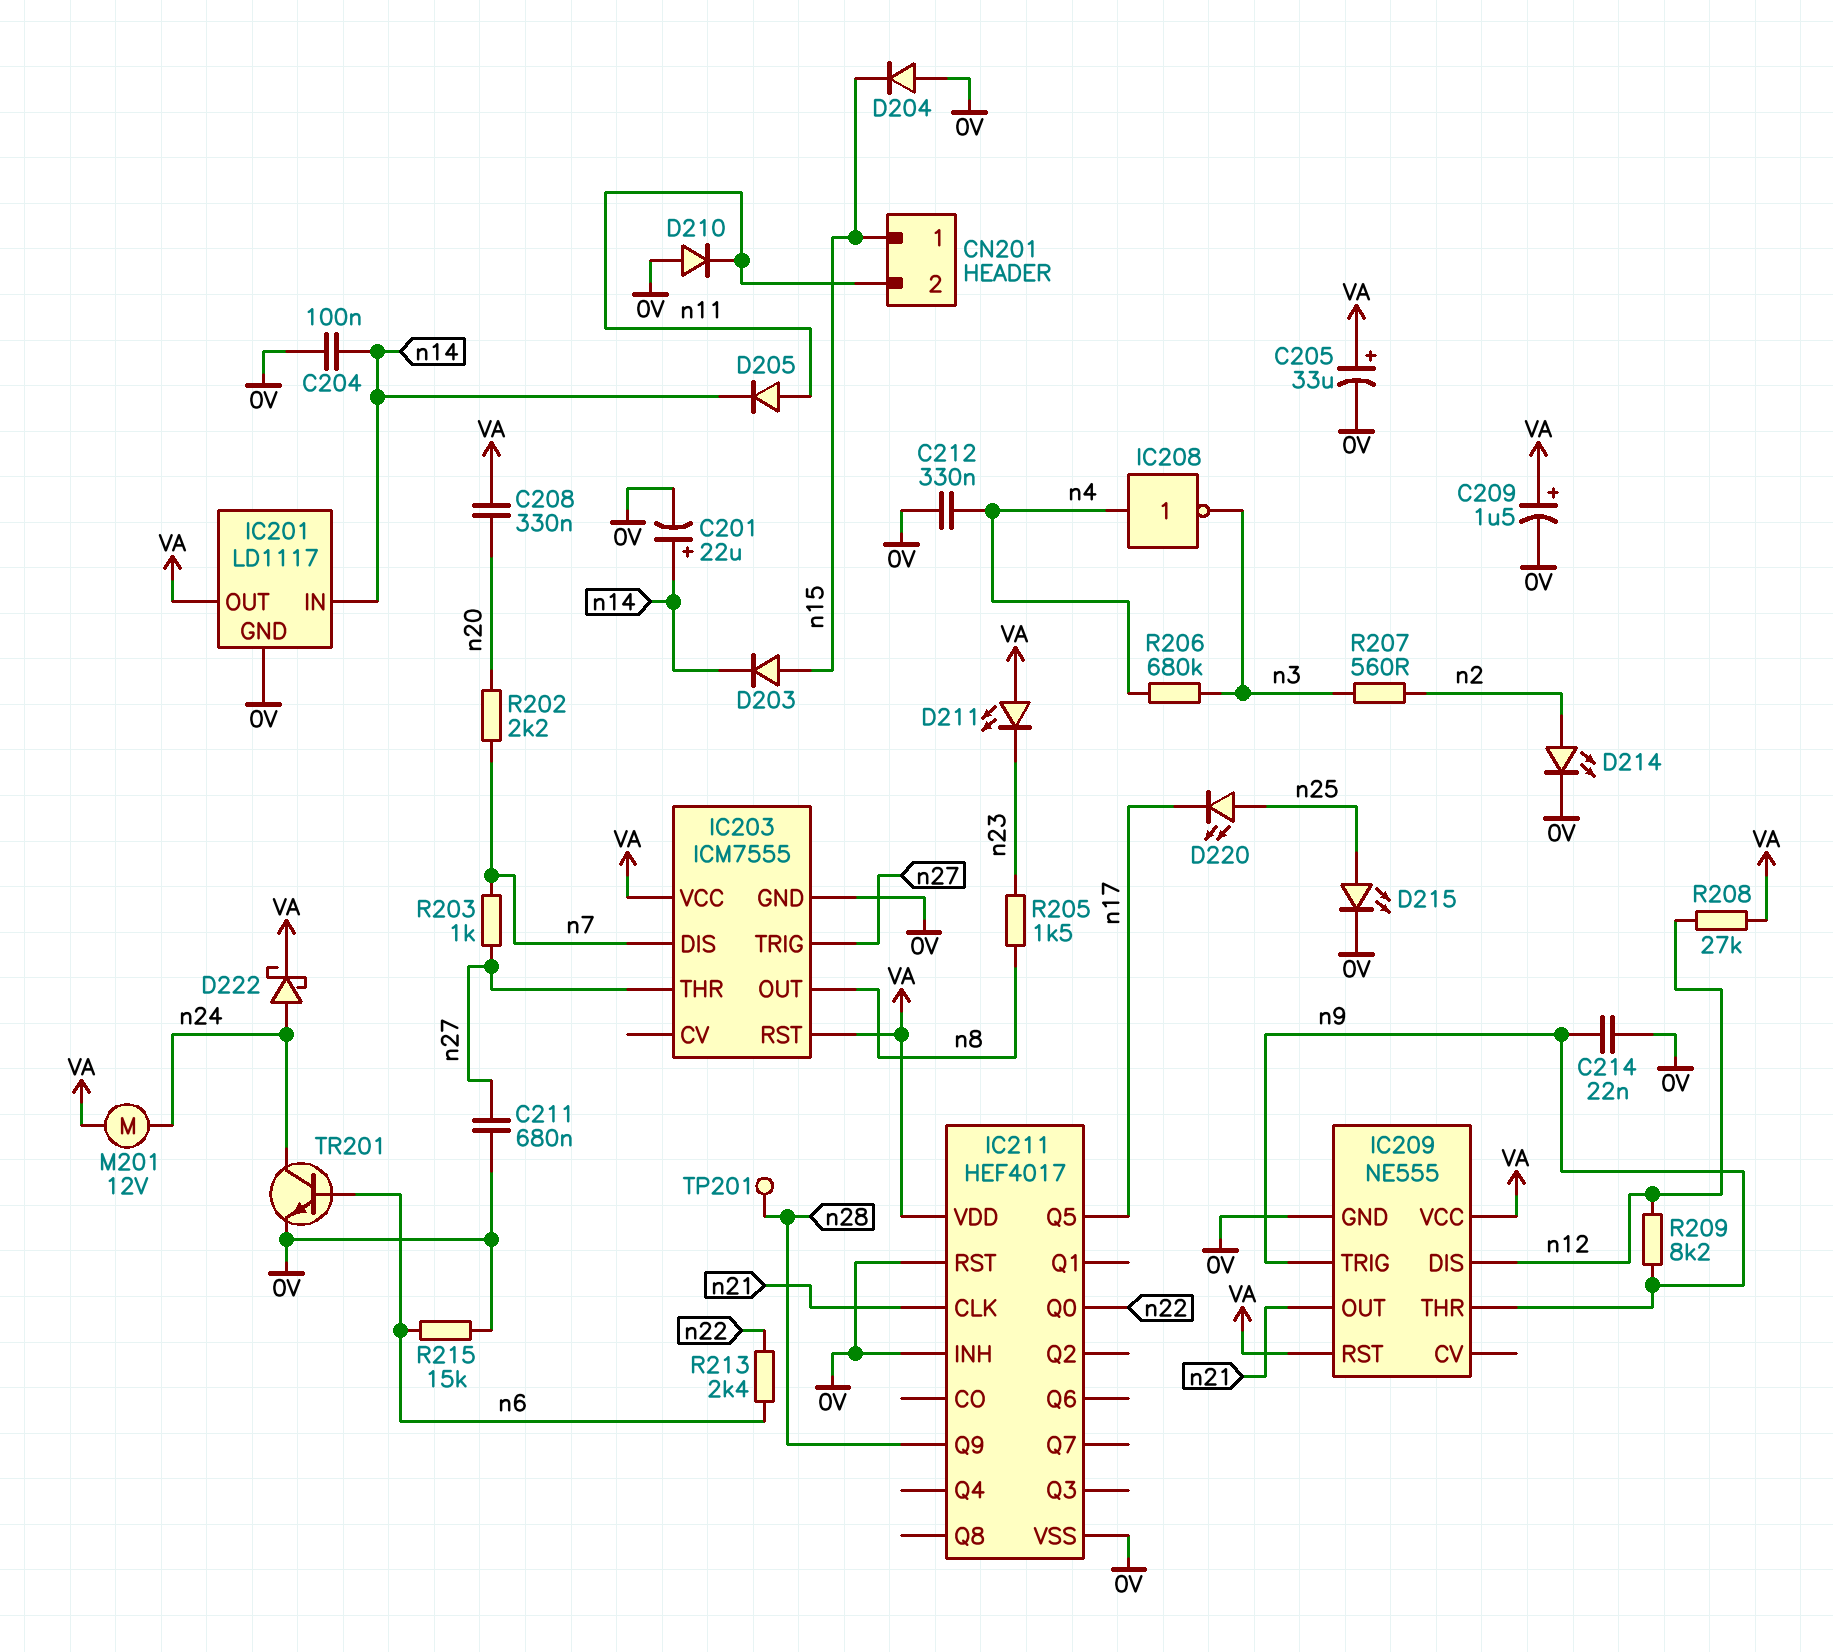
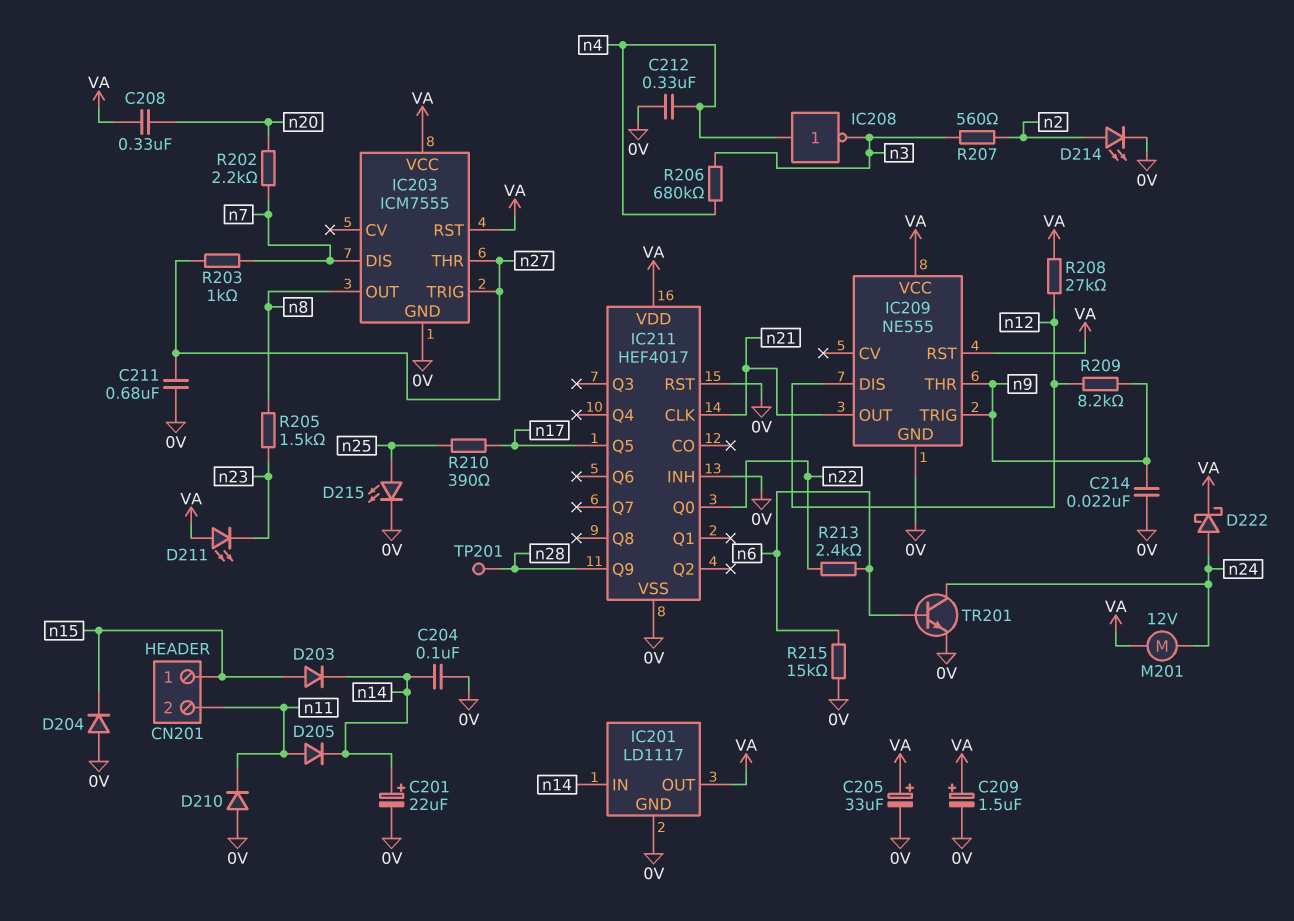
D220: LED (A n25, K n17) -> none
R210: none -> 390 (n17, n25)

